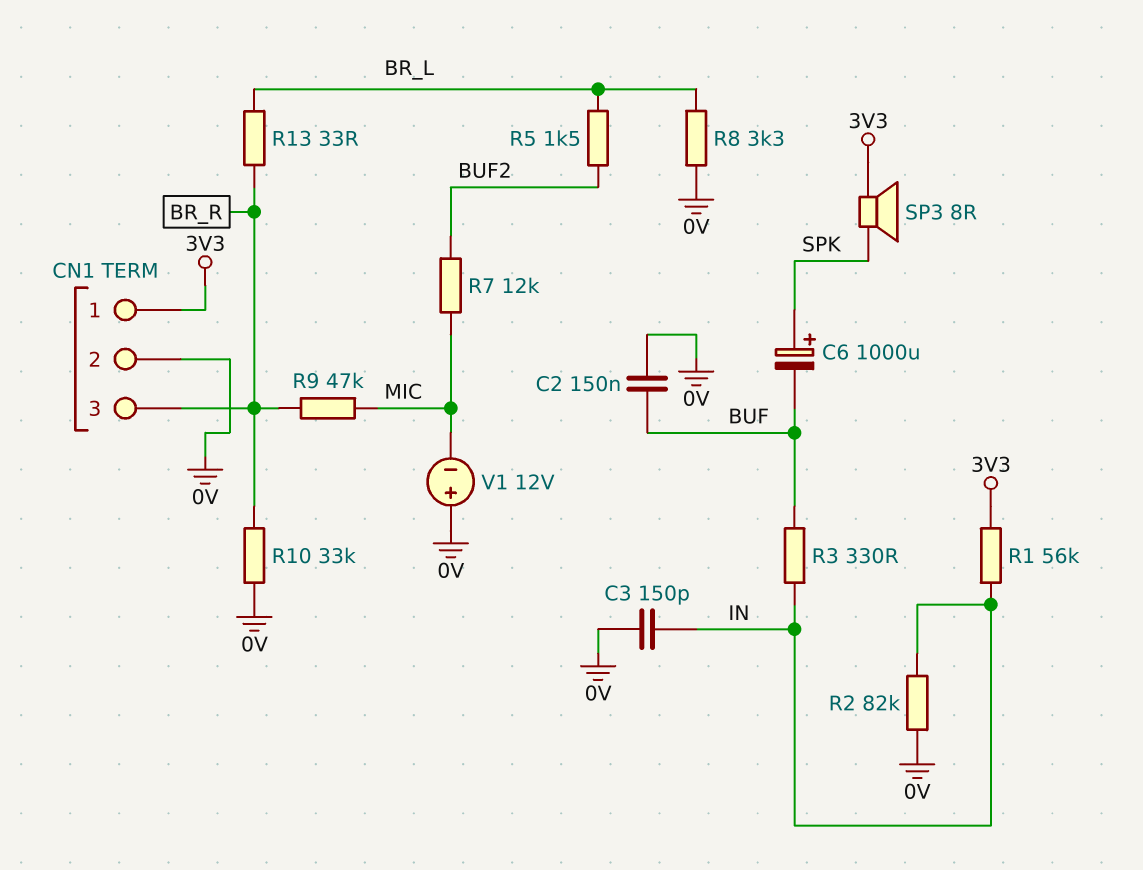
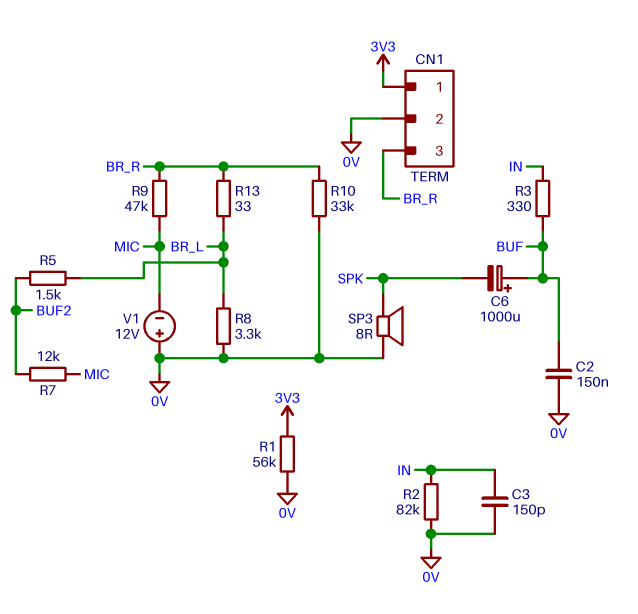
C6: 1000uF (plus SPK, minus BUF) -> 1000uF (plus BUF, minus SPK)
R1: 56k (3V3, IN) -> 56k (0V, 3V3)
SP3: speaker 8R (3V3, SPK) -> speaker 8R (0V, SPK)

